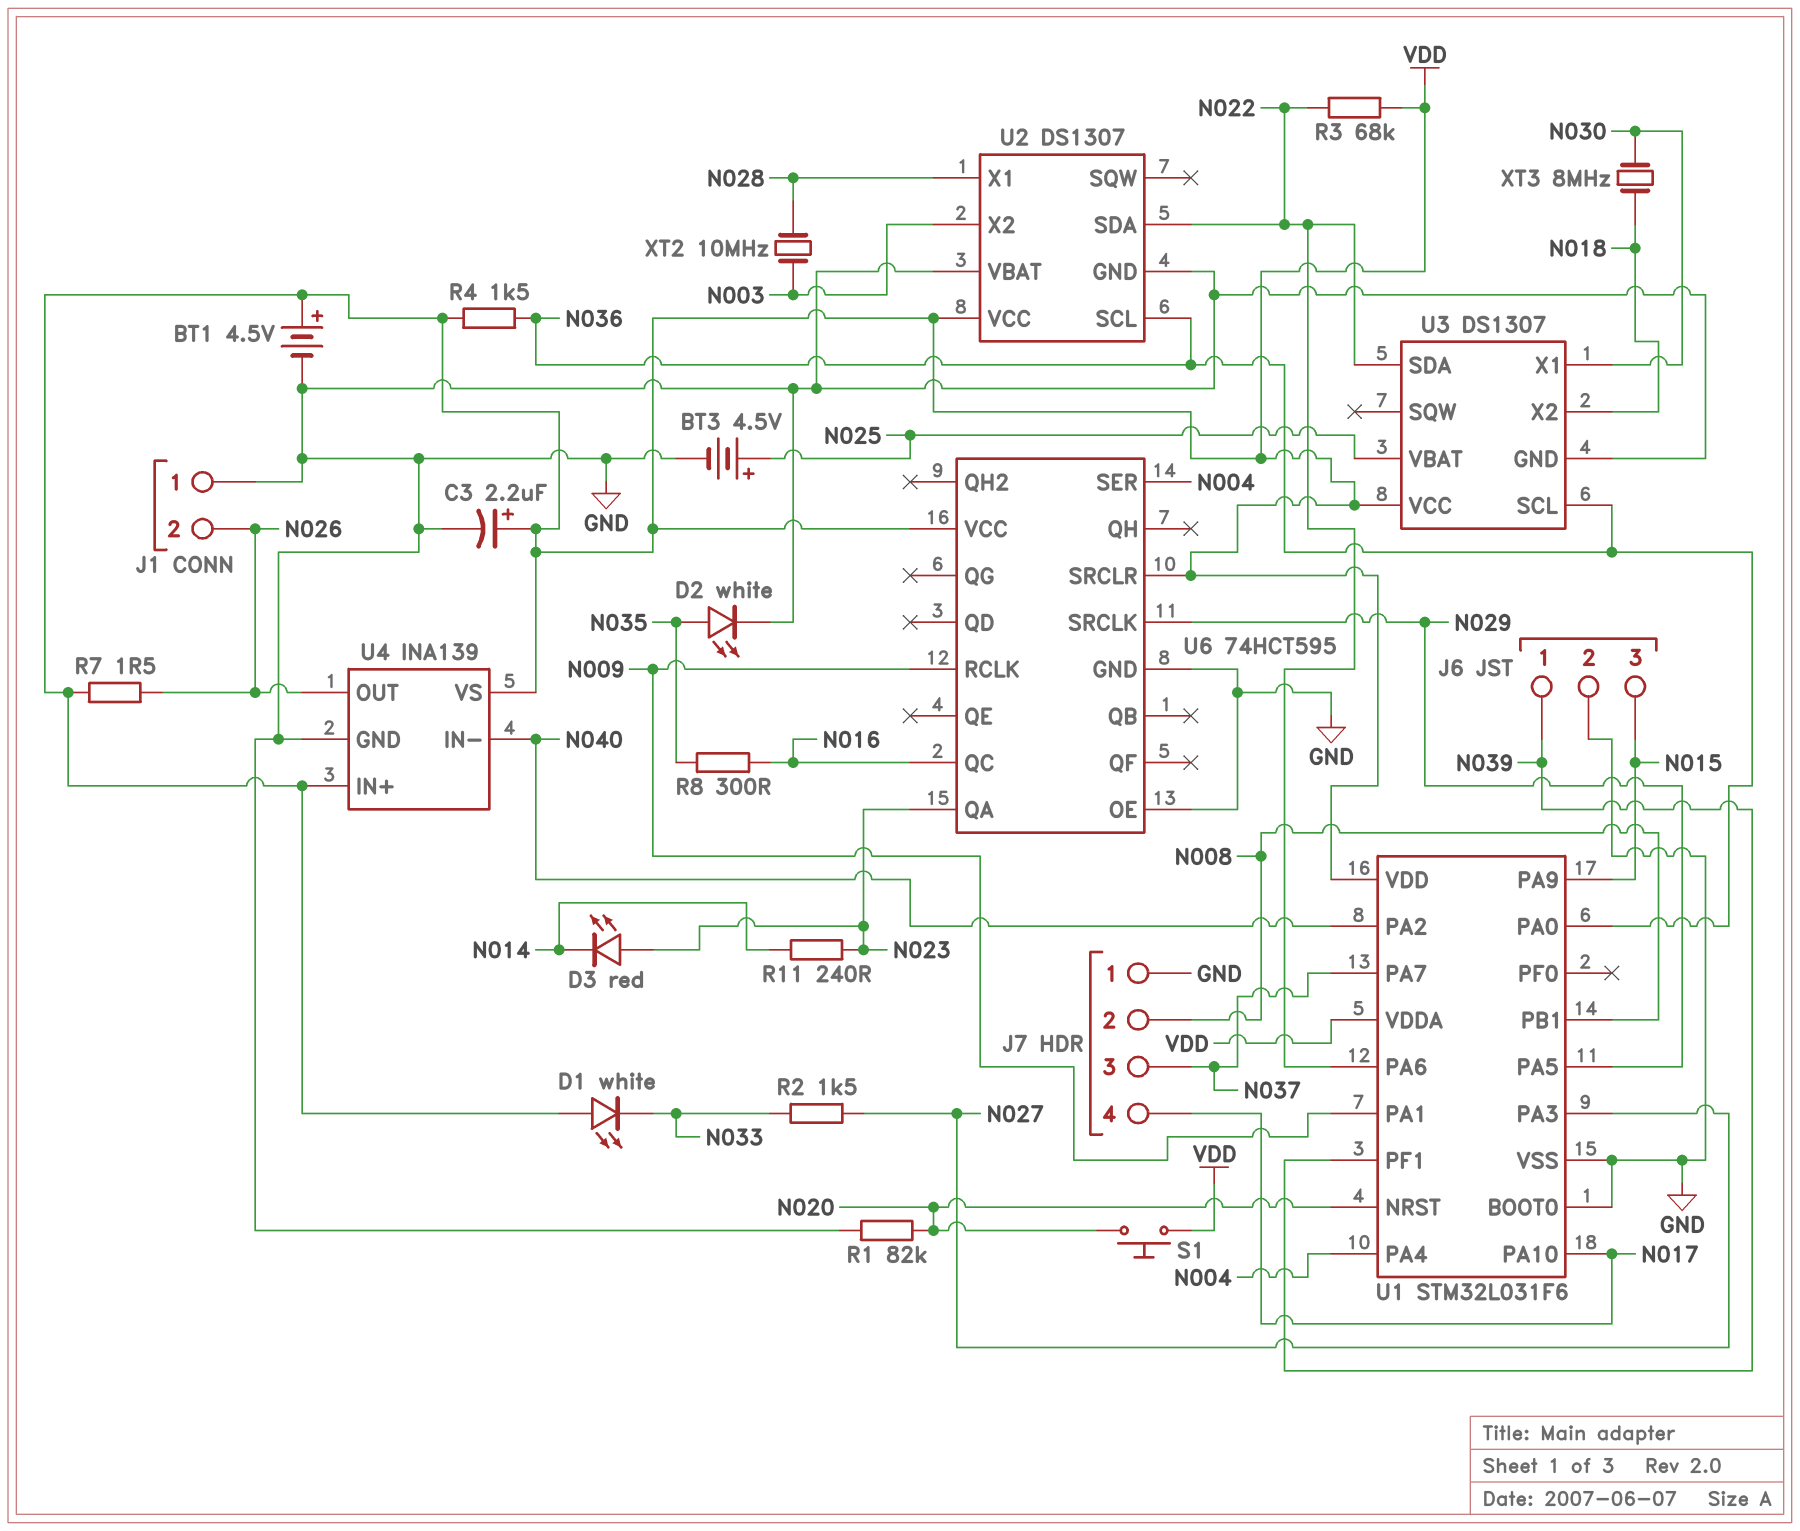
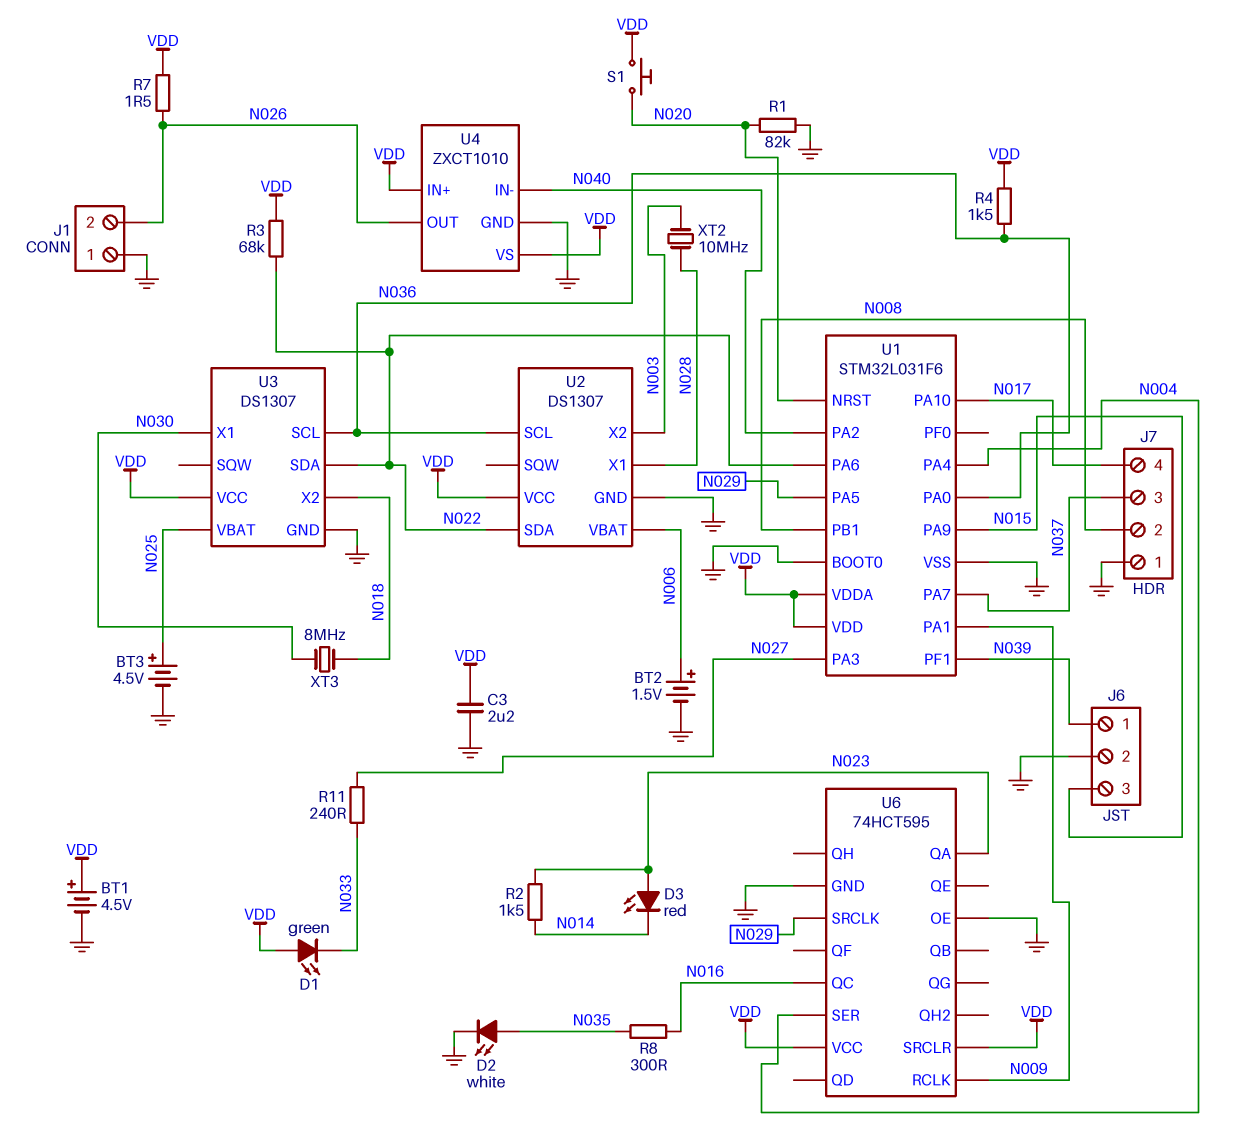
BT2: none -> 1.5V (plus N006, minus GND)
C3: 2.2uF (plus VDD, minus GND) -> 2.2uF (GND, VDD)
D1: LED white (A VDD, K N033) -> LED green (A VDD, K N033)
R2: 1.5k (N027, N033) -> 1.5k (N014, N023)
R11: 240 (N014, N023) -> 240 (N027, N033)
U2 pin VBAT: GND -> N006
U4: INA139 -> ZXCT1010

